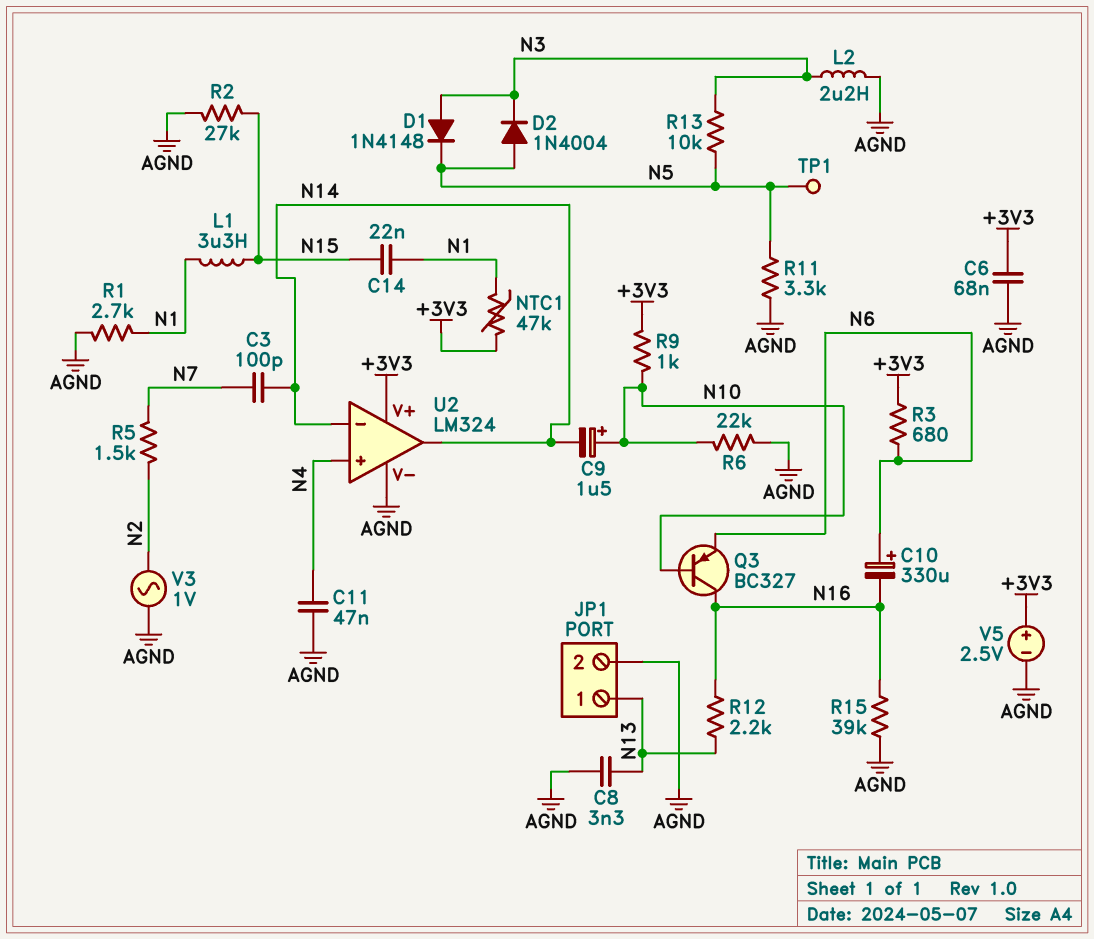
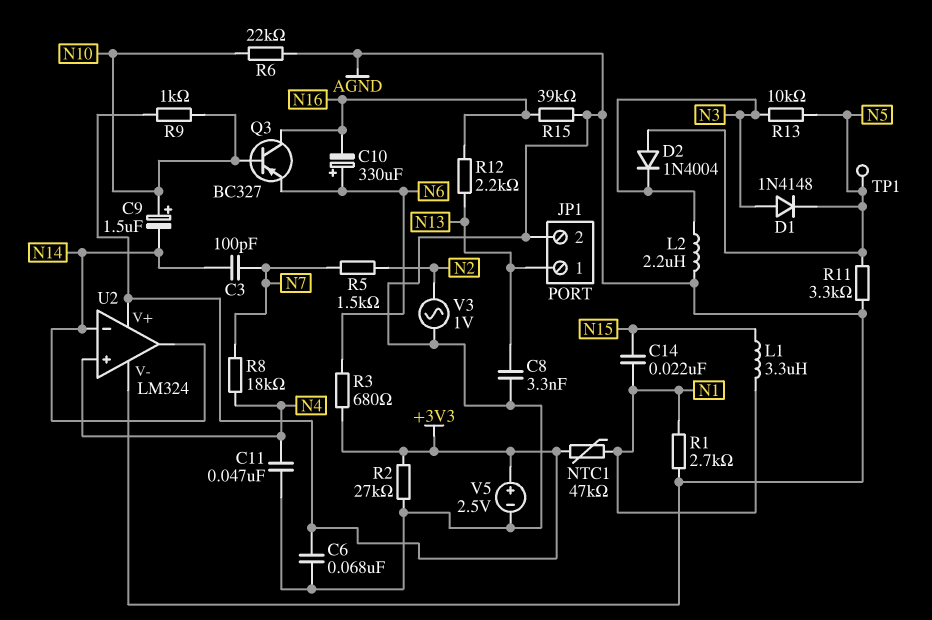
R2: 27k (AGND, N15) -> 27k (+3V3, AGND)
R8: none -> 18k (N4, N7)

